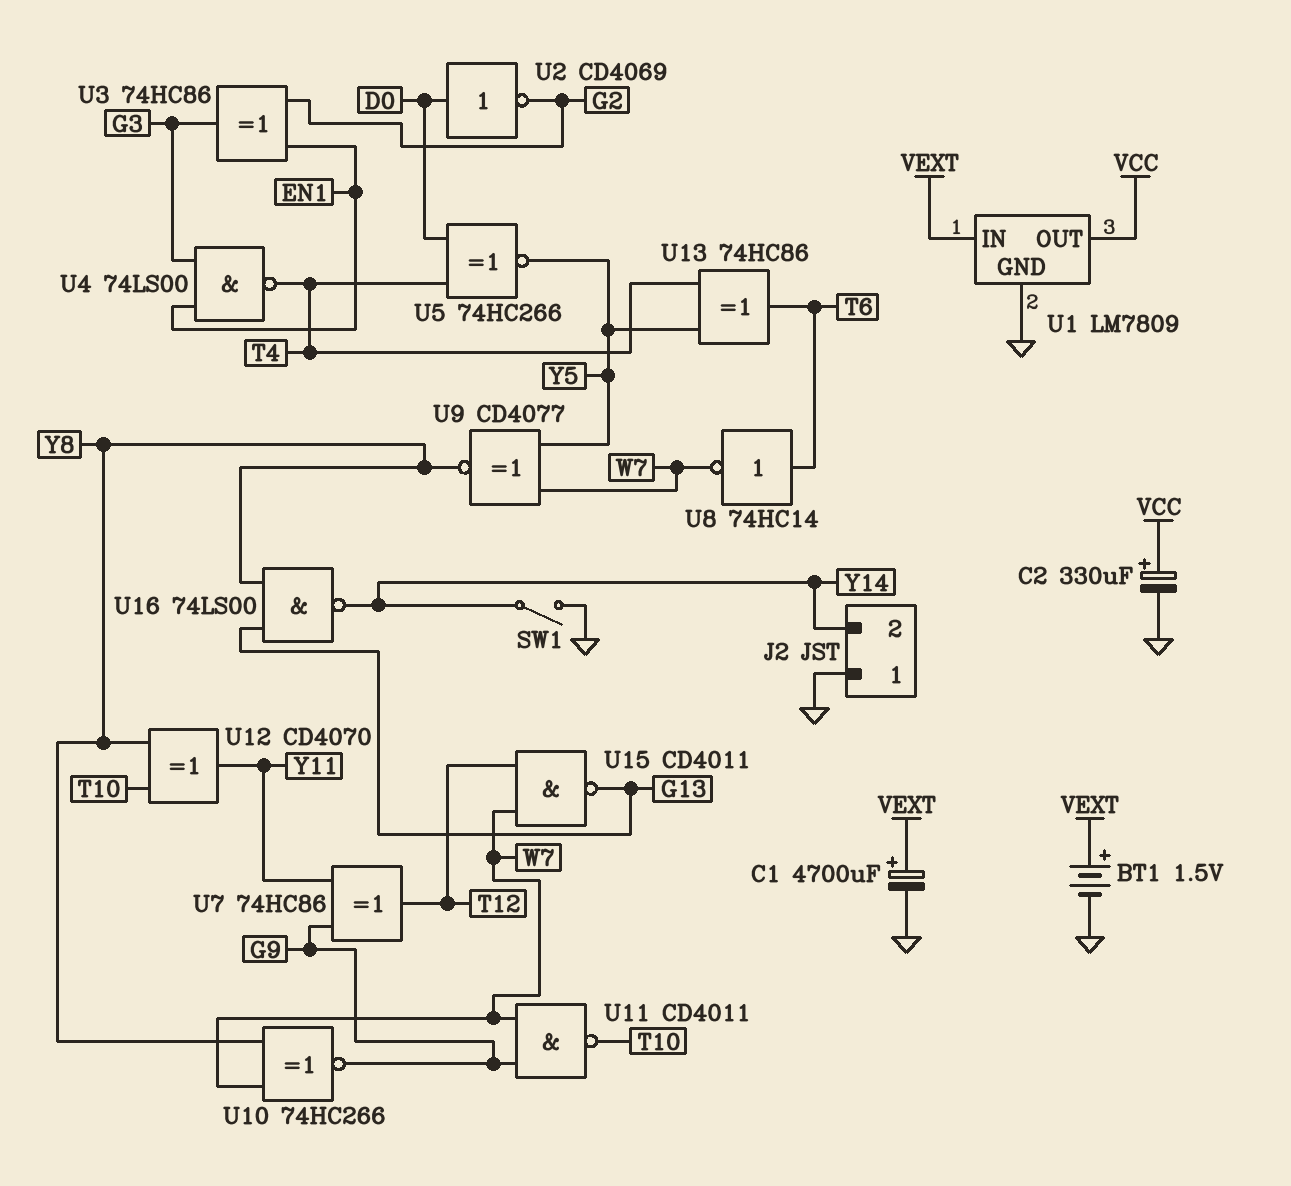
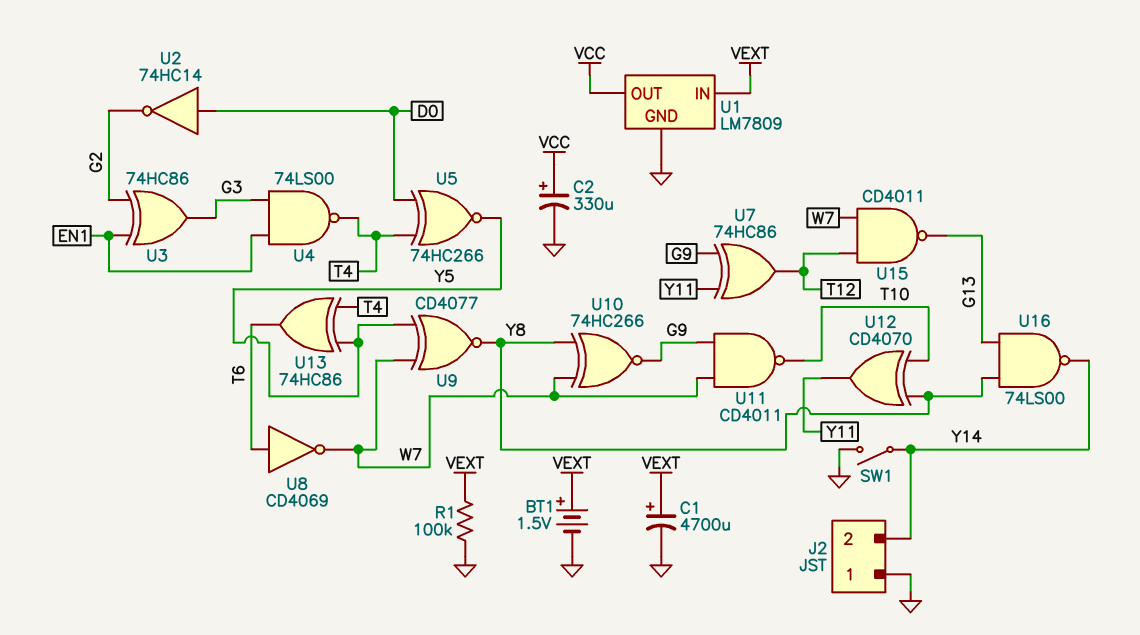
R1: none -> 100k (GND, VEXT)
U2: NOT CD4069 (in D0, out G2) -> NOT 74HC14 (in D0, out G2)
U8: NOT 74HC14 (in T6, out W7) -> NOT CD4069 (in T6, out W7)

